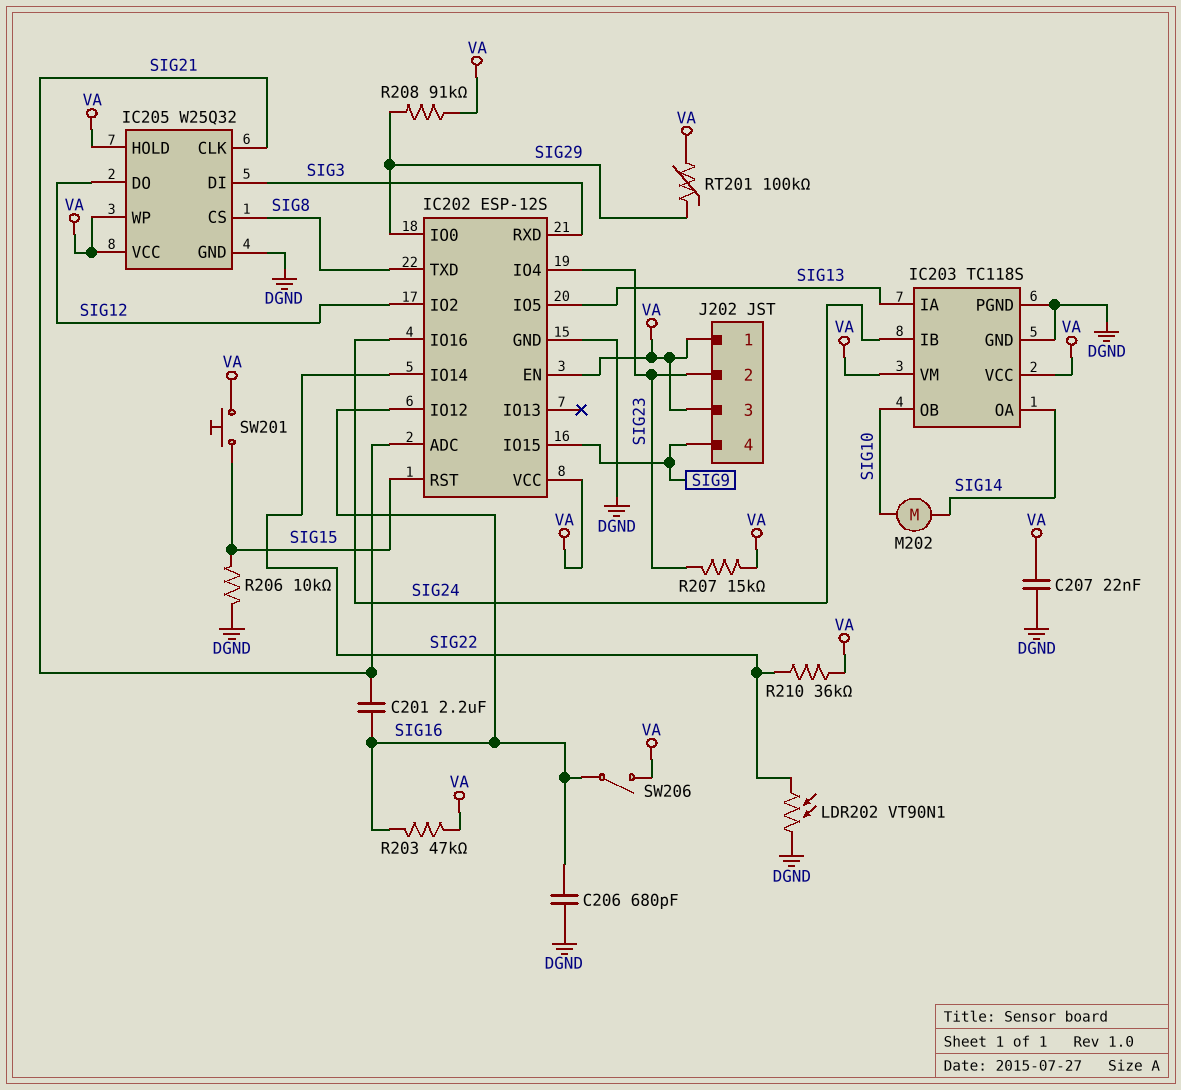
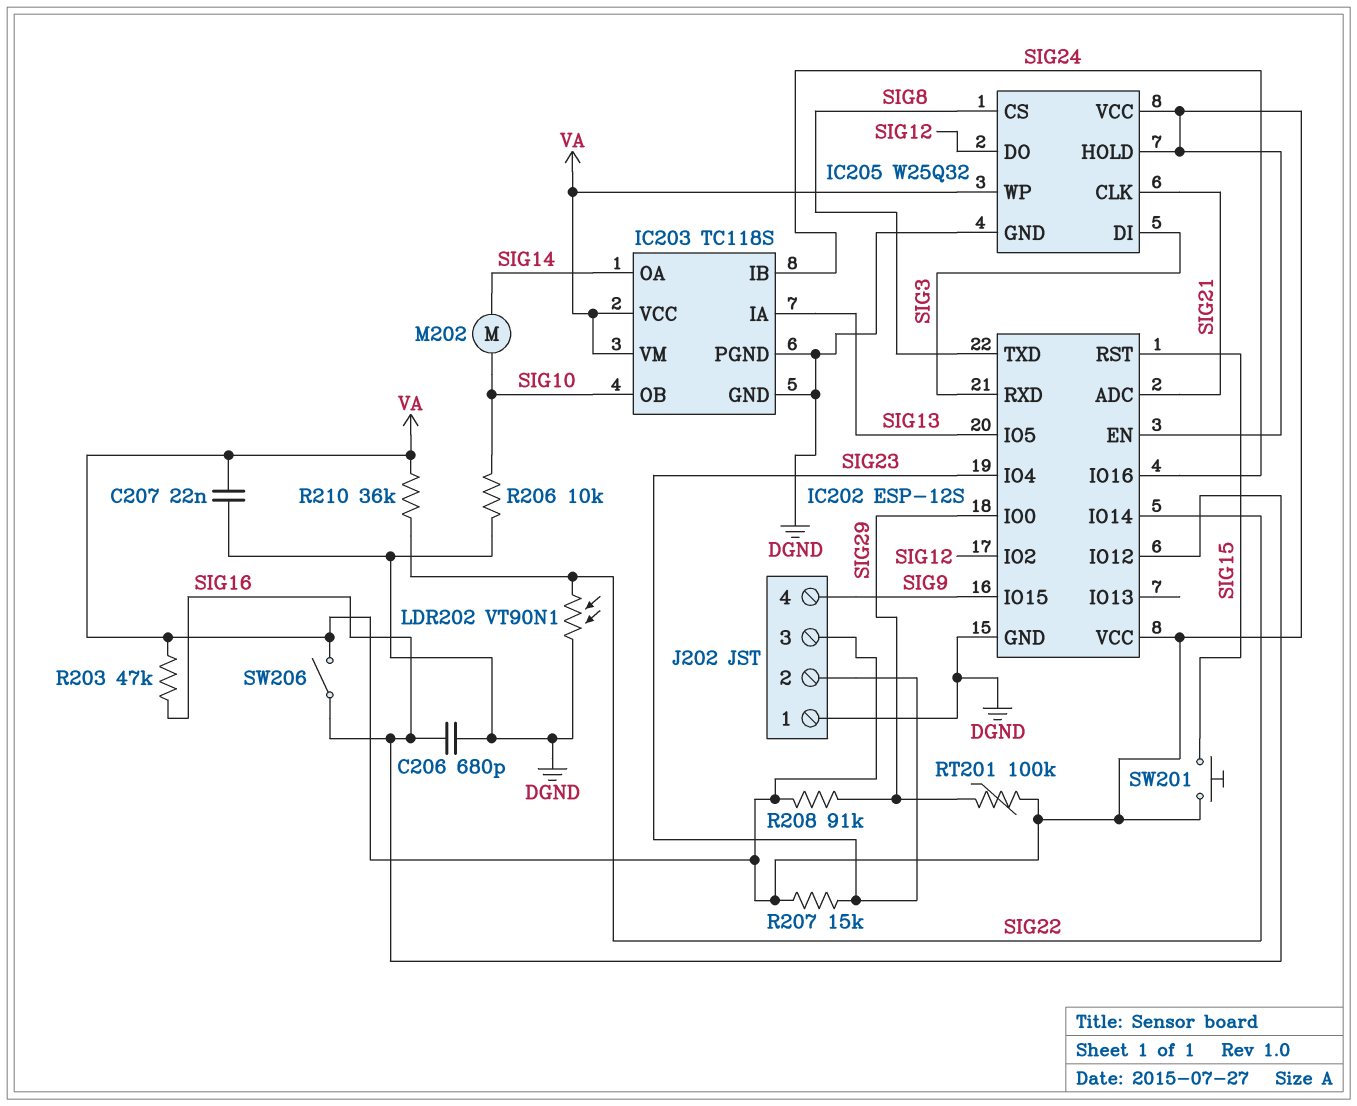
C201: 2.2uF (SIG16, SIG21) -> none
J202 pin 1: VA -> DGND
R206: 10k (DGND, SIG15) -> 10k (DGND, SIG10)

